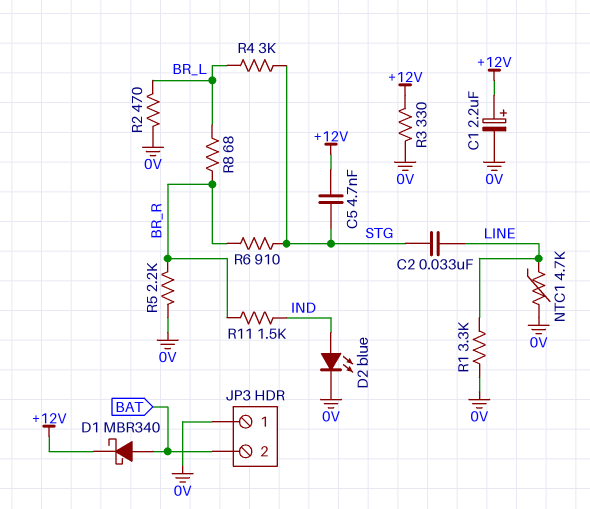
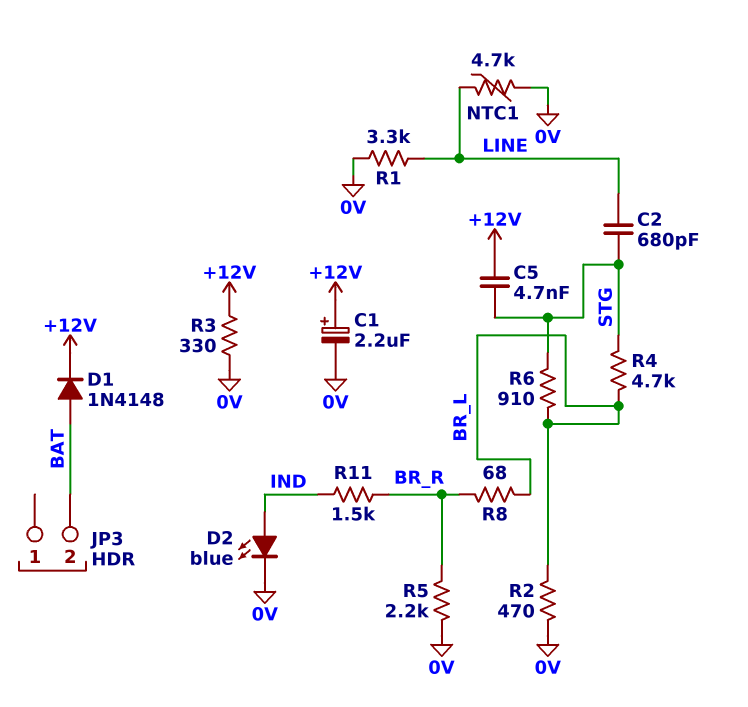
C2: 33nF (LINE, STG) -> 680pF (LINE, STG)
D1: schottky MBR340 (A BAT, K +12V) -> diode 1N4148 (A BAT, K +12V)
JP3 pin 1: 0V -> none
R4: 3k (BR_L, STG) -> 4.7k (BR_L, STG)
R6: 910 (BR_R, STG) -> 910 (BR_L, STG)

